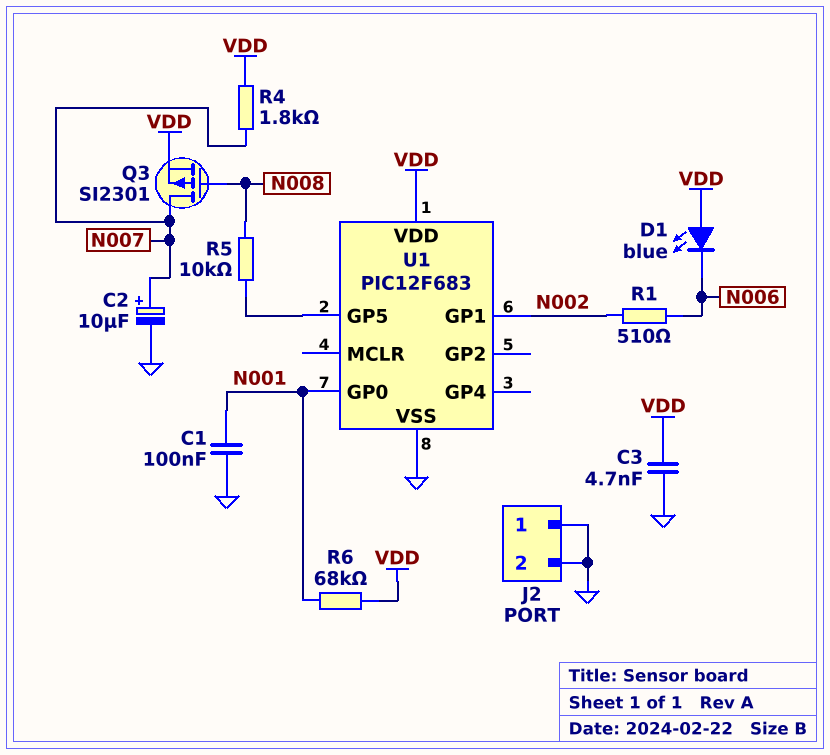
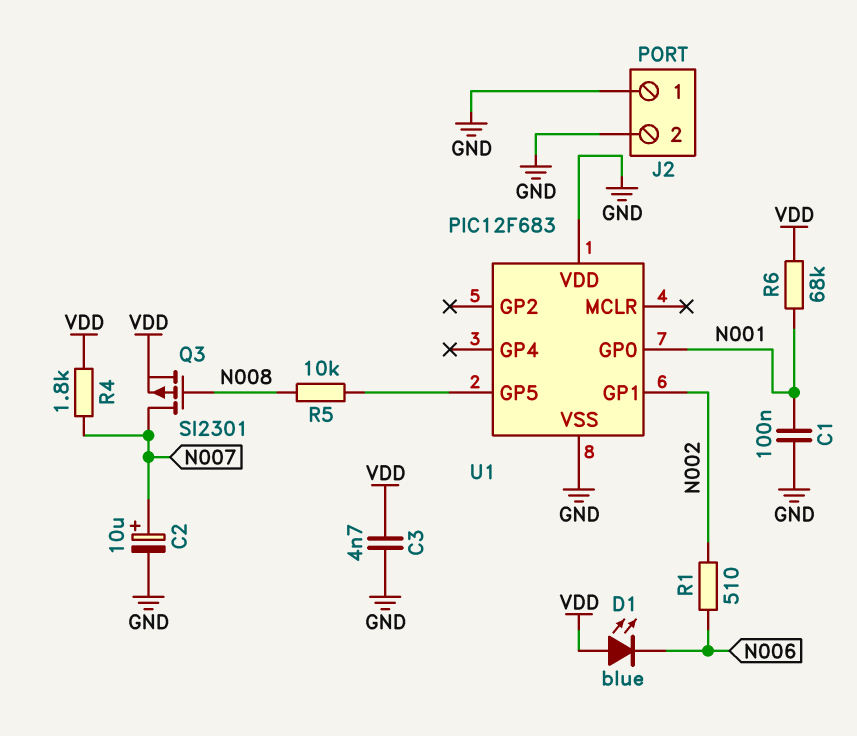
U1 pin VDD: VDD -> GND

